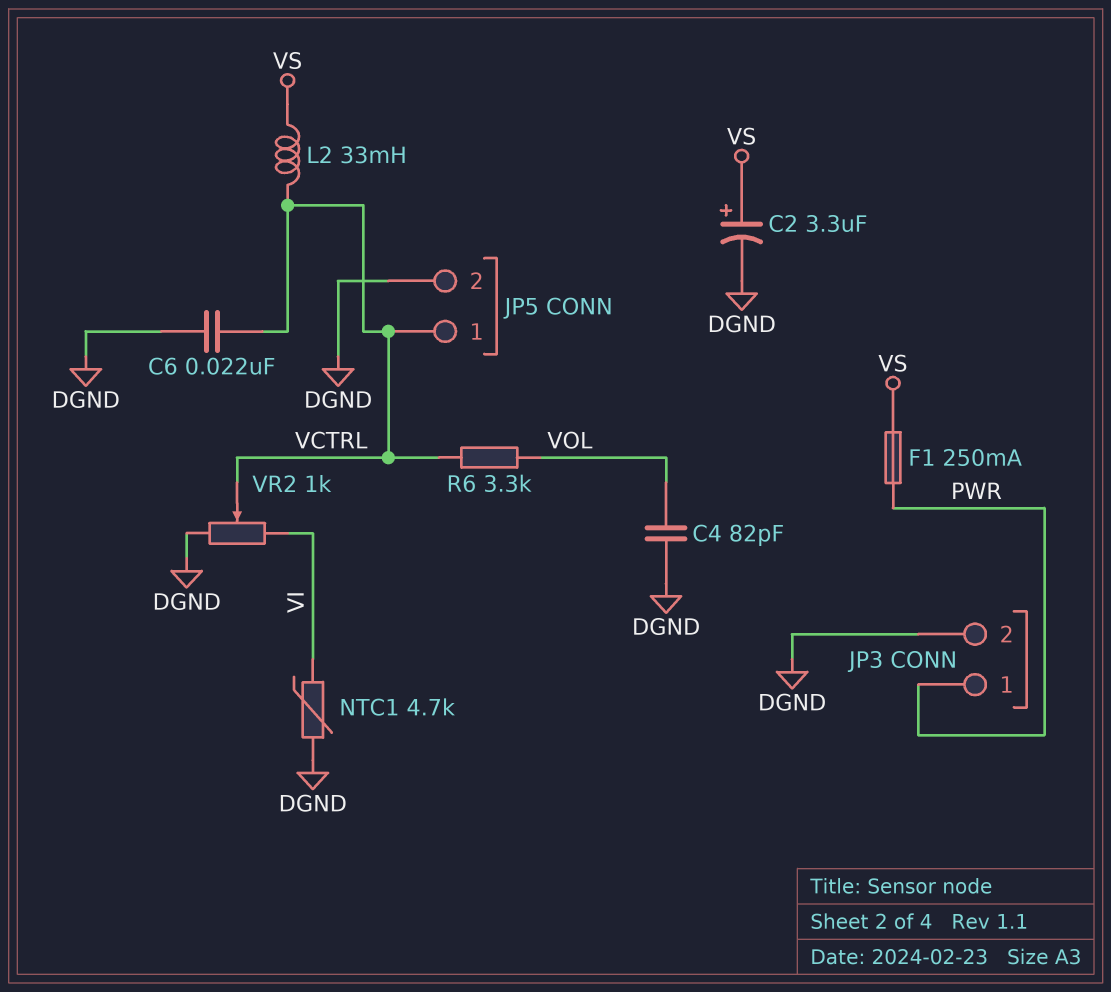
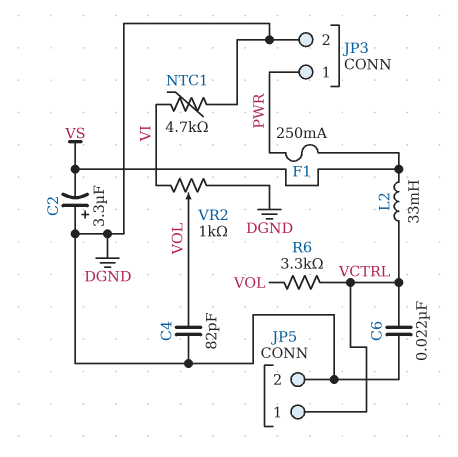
C2: 3.3uF (plus VS, minus DGND) -> 3.3uF (plus DGND, minus VS)
VR2: 1k (DGND, VI, wiper VCTRL) -> 1k (DGND, VI, wiper VOL)

